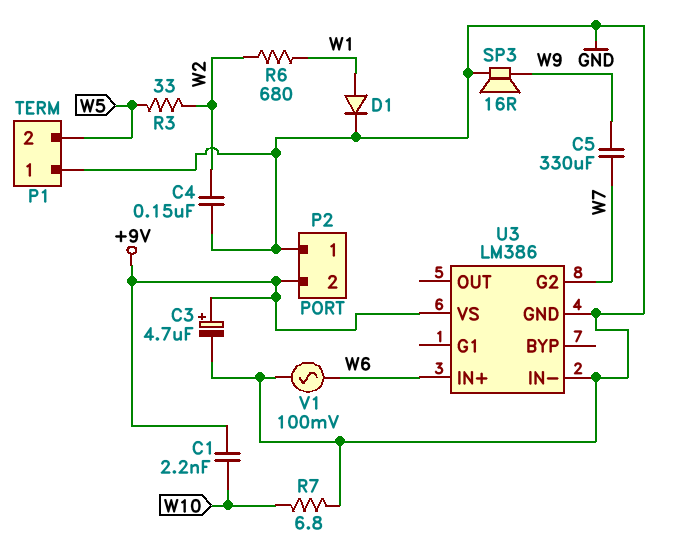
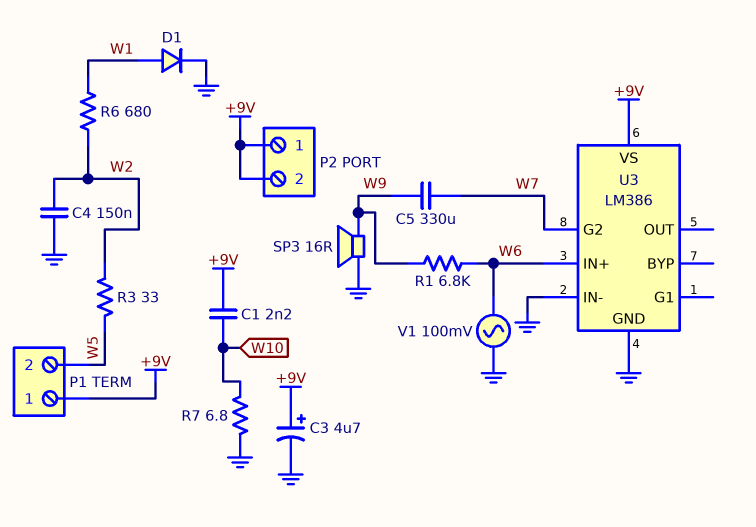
P1 pin 1: GND -> +9V
P2 pin 1: GND -> +9V
R1: none -> 6.8k (W6, W9)

